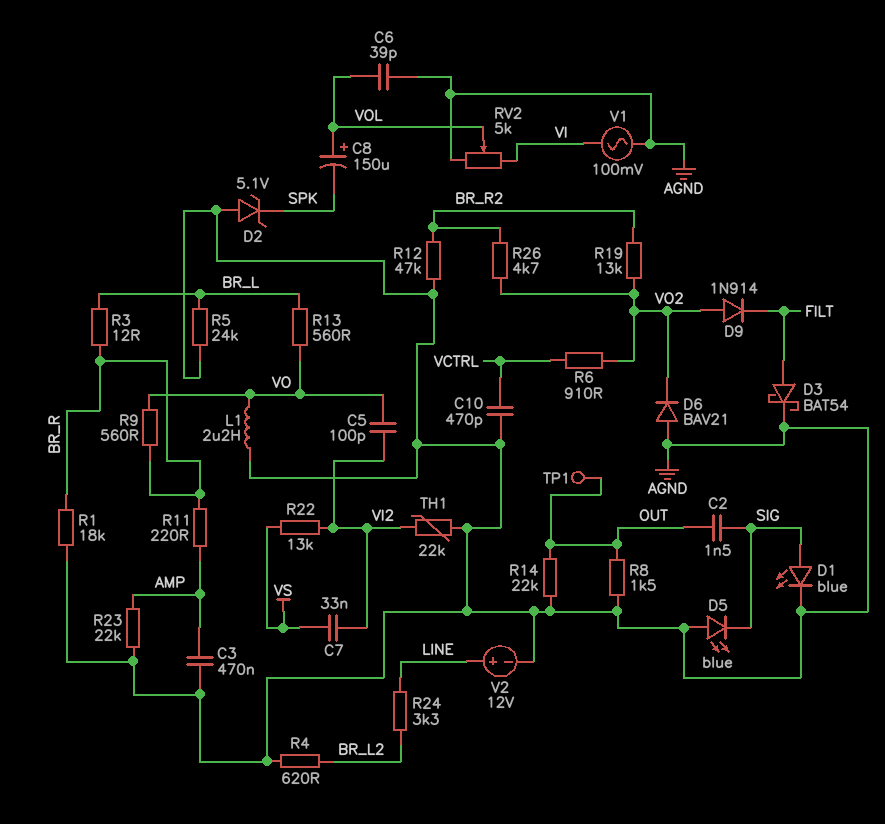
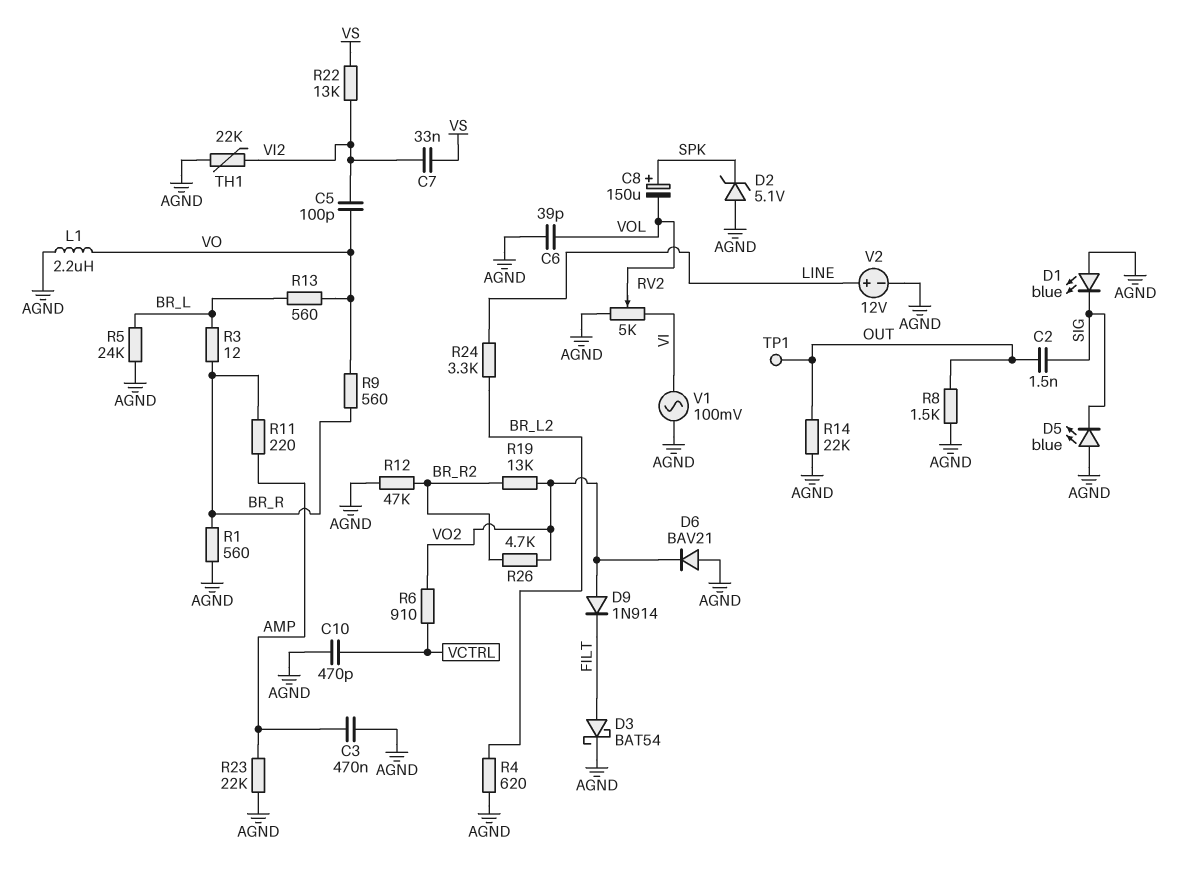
C8: 150uF (plus VOL, minus SPK) -> 150uF (plus SPK, minus VOL)
D1: LED blue (A SIG, K AGND) -> LED blue (A AGND, K SIG)
R1: 18k (AGND, BR_R) -> 560 (AGND, BR_R)

